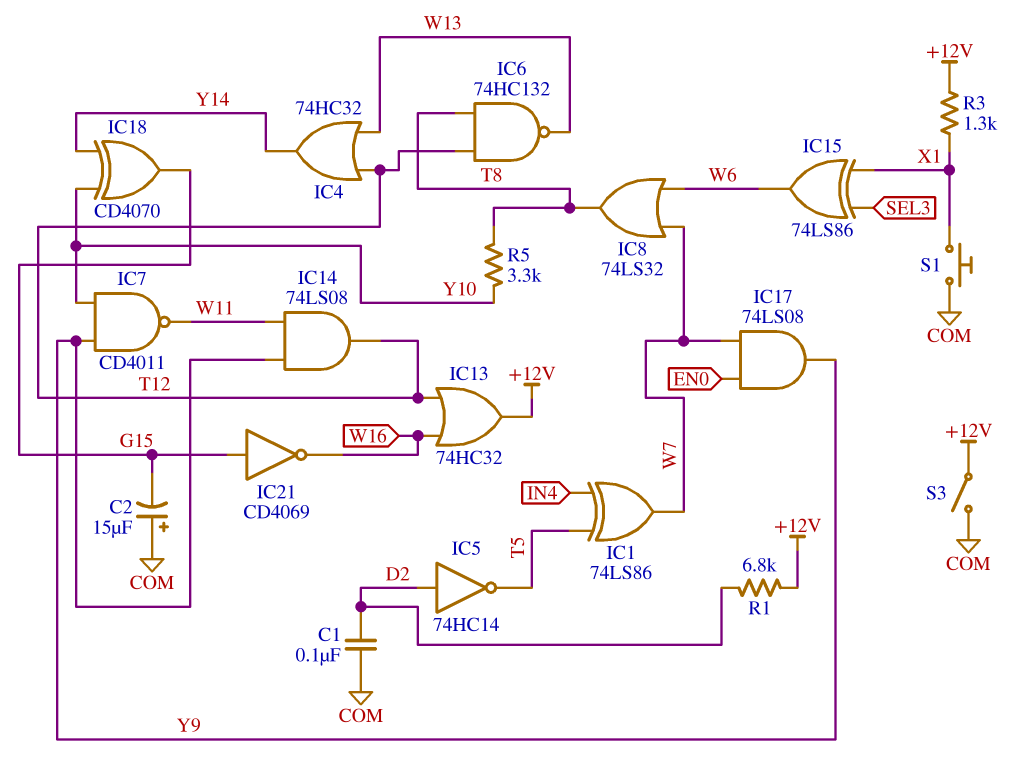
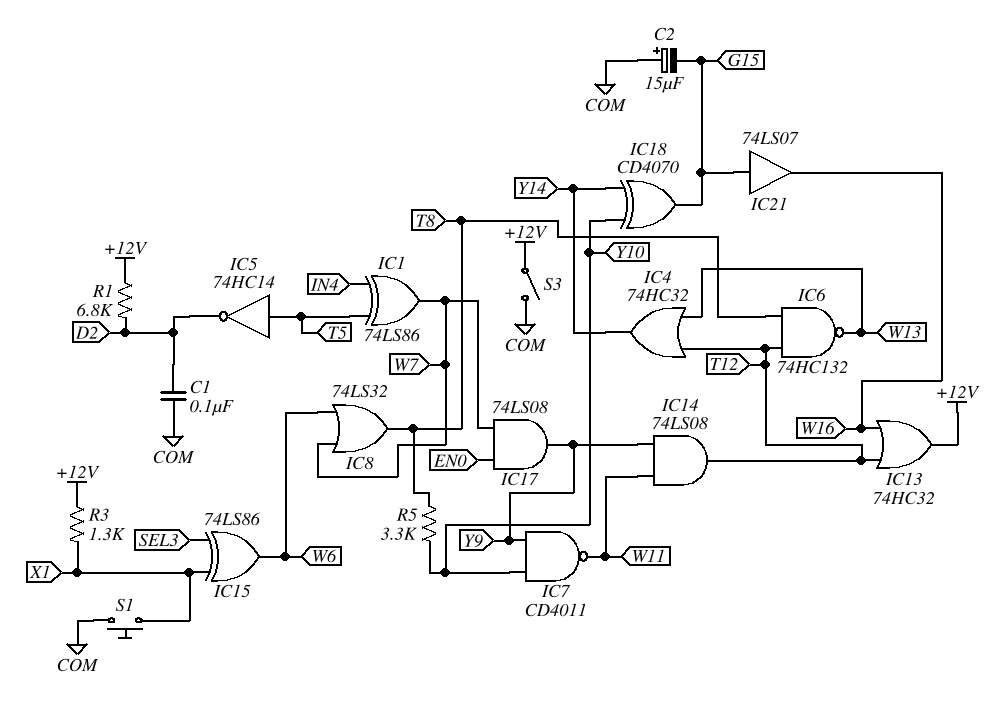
IC5: NOT 74HC14 (in D2, out T5) -> NOT 74HC14 (in T5, out D2)
IC21: NOT CD4069 (in G15, out W16) -> buffer 74LS07 (in G15, out W16)

